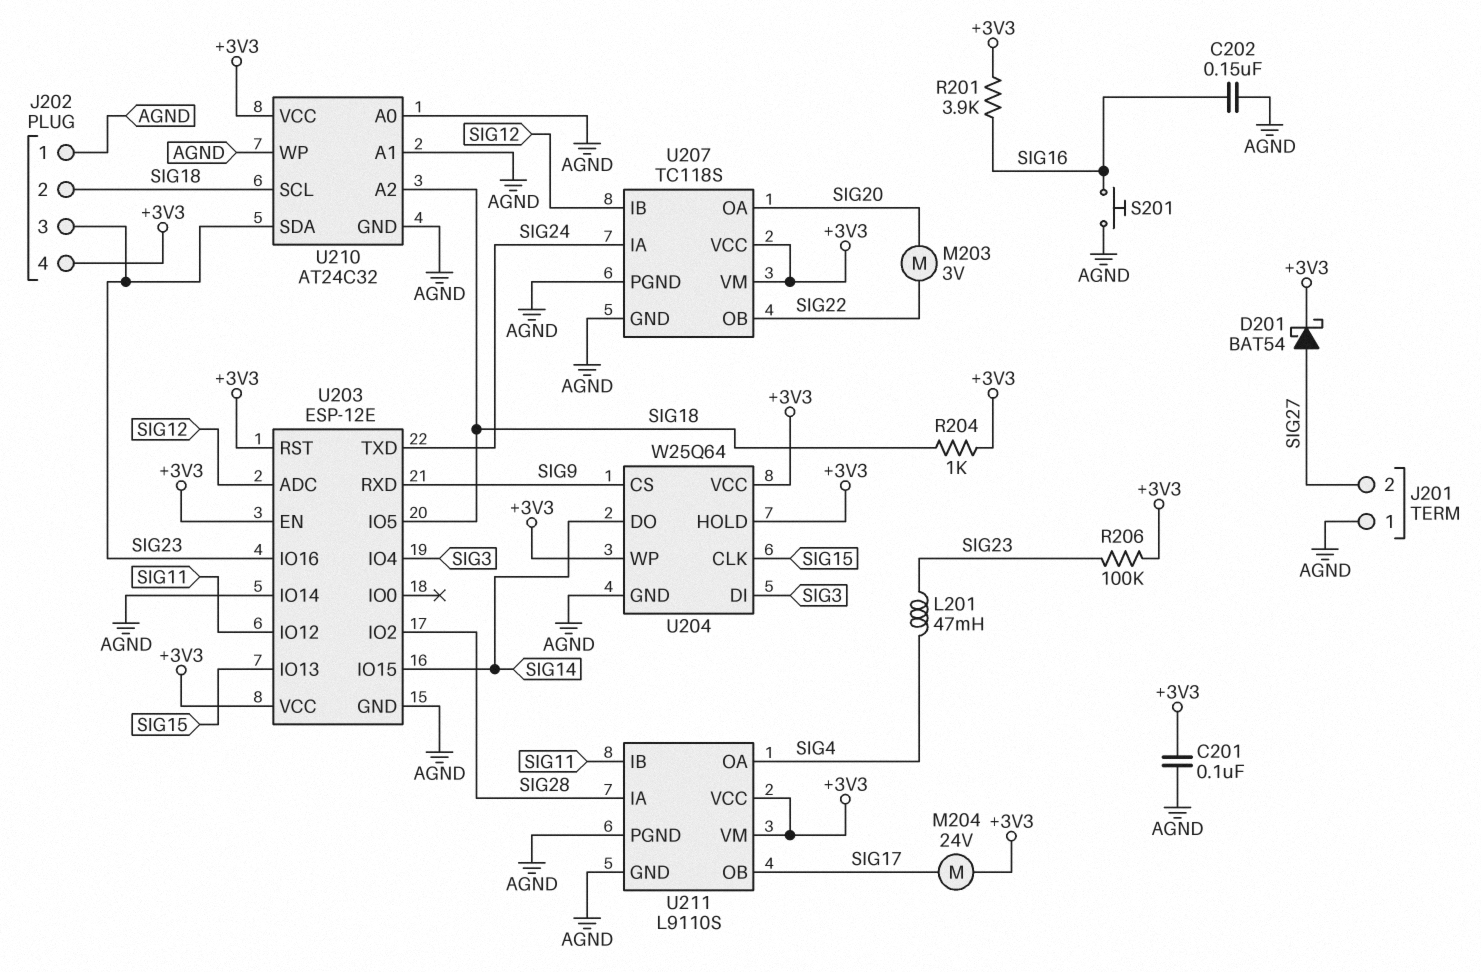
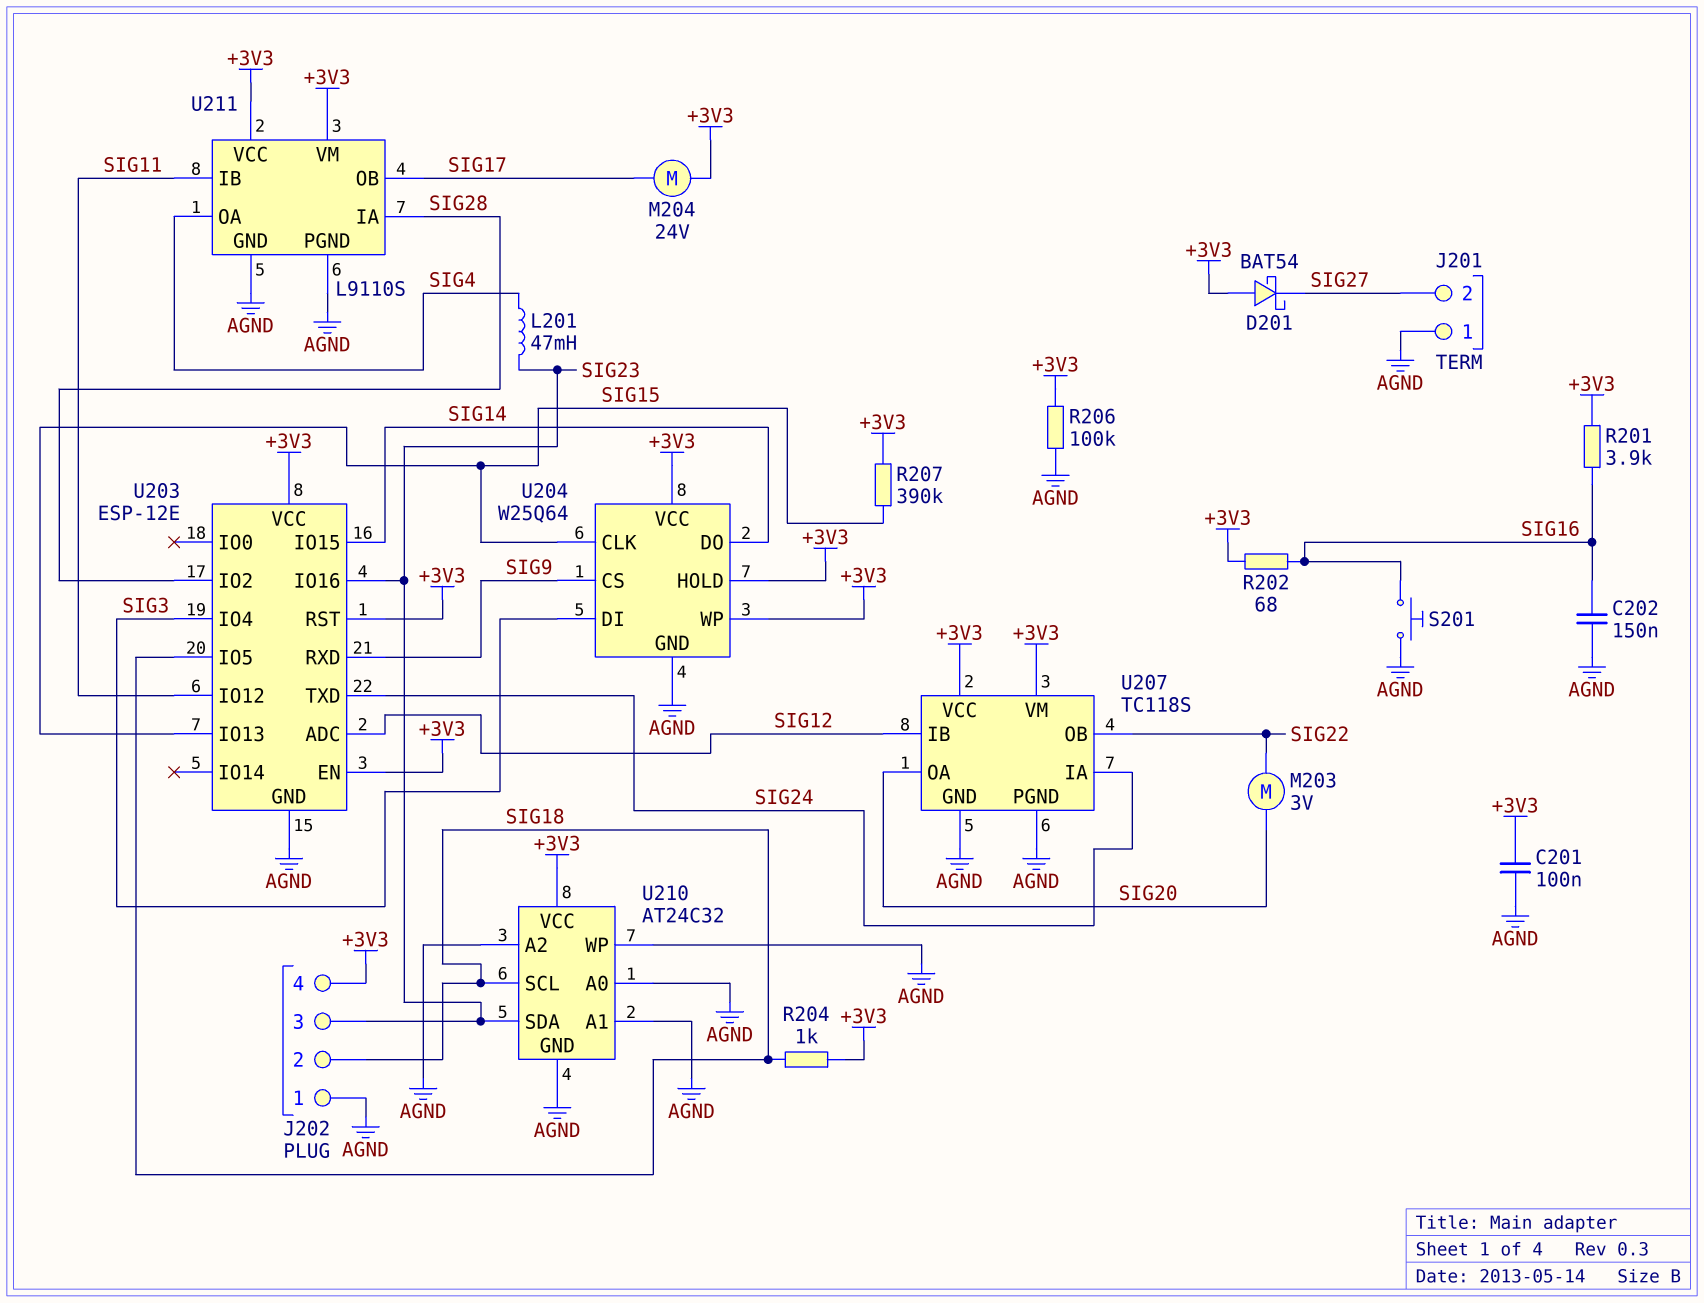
D201: schottky BAT54 (A SIG27, K +3V3) -> schottky BAT54 (A +3V3, K SIG27)
R202: none -> 68 (+3V3, SIG16)
R206: 100k (+3V3, SIG23) -> 100k (+3V3, AGND)
R207: none -> 390k (+3V3, SIG15)
U203 pin IO14: AGND -> none
U210 pin A2: SIG18 -> AGND

